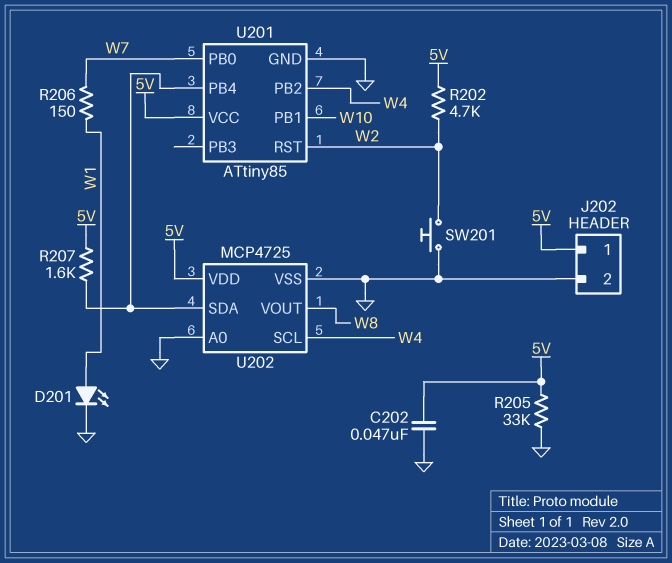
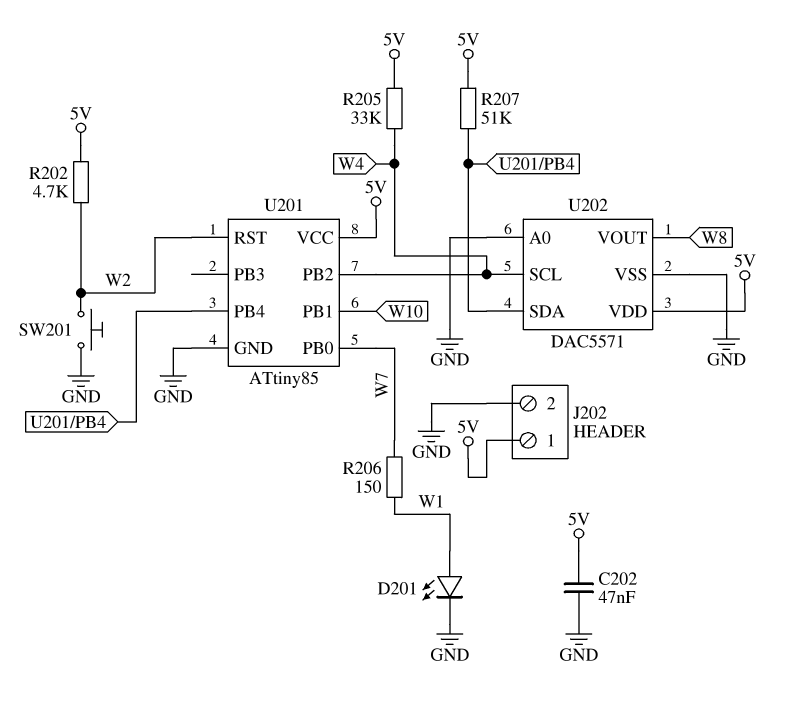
R205: 33k (5V, GND) -> 33k (5V, W4)
R207: 1.6k (5V, U201/PB4) -> 51k (5V, U201/PB4)
U202: MCP4725 -> DAC5571

